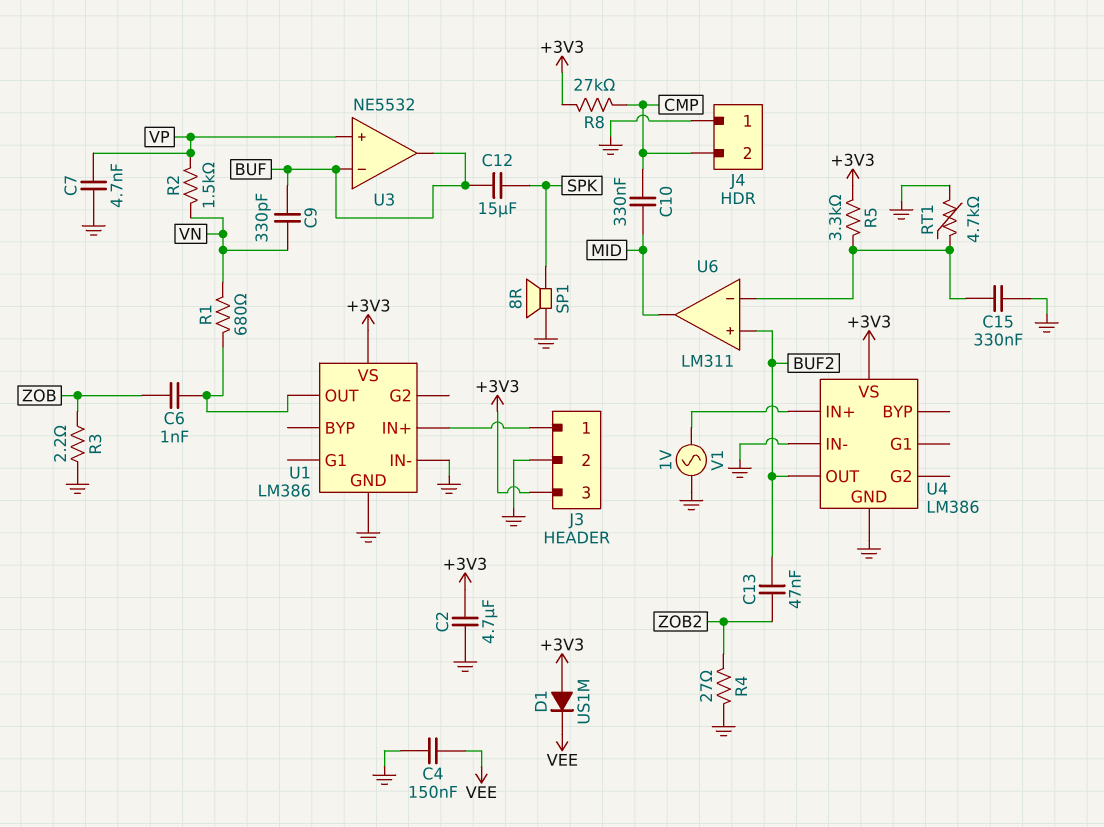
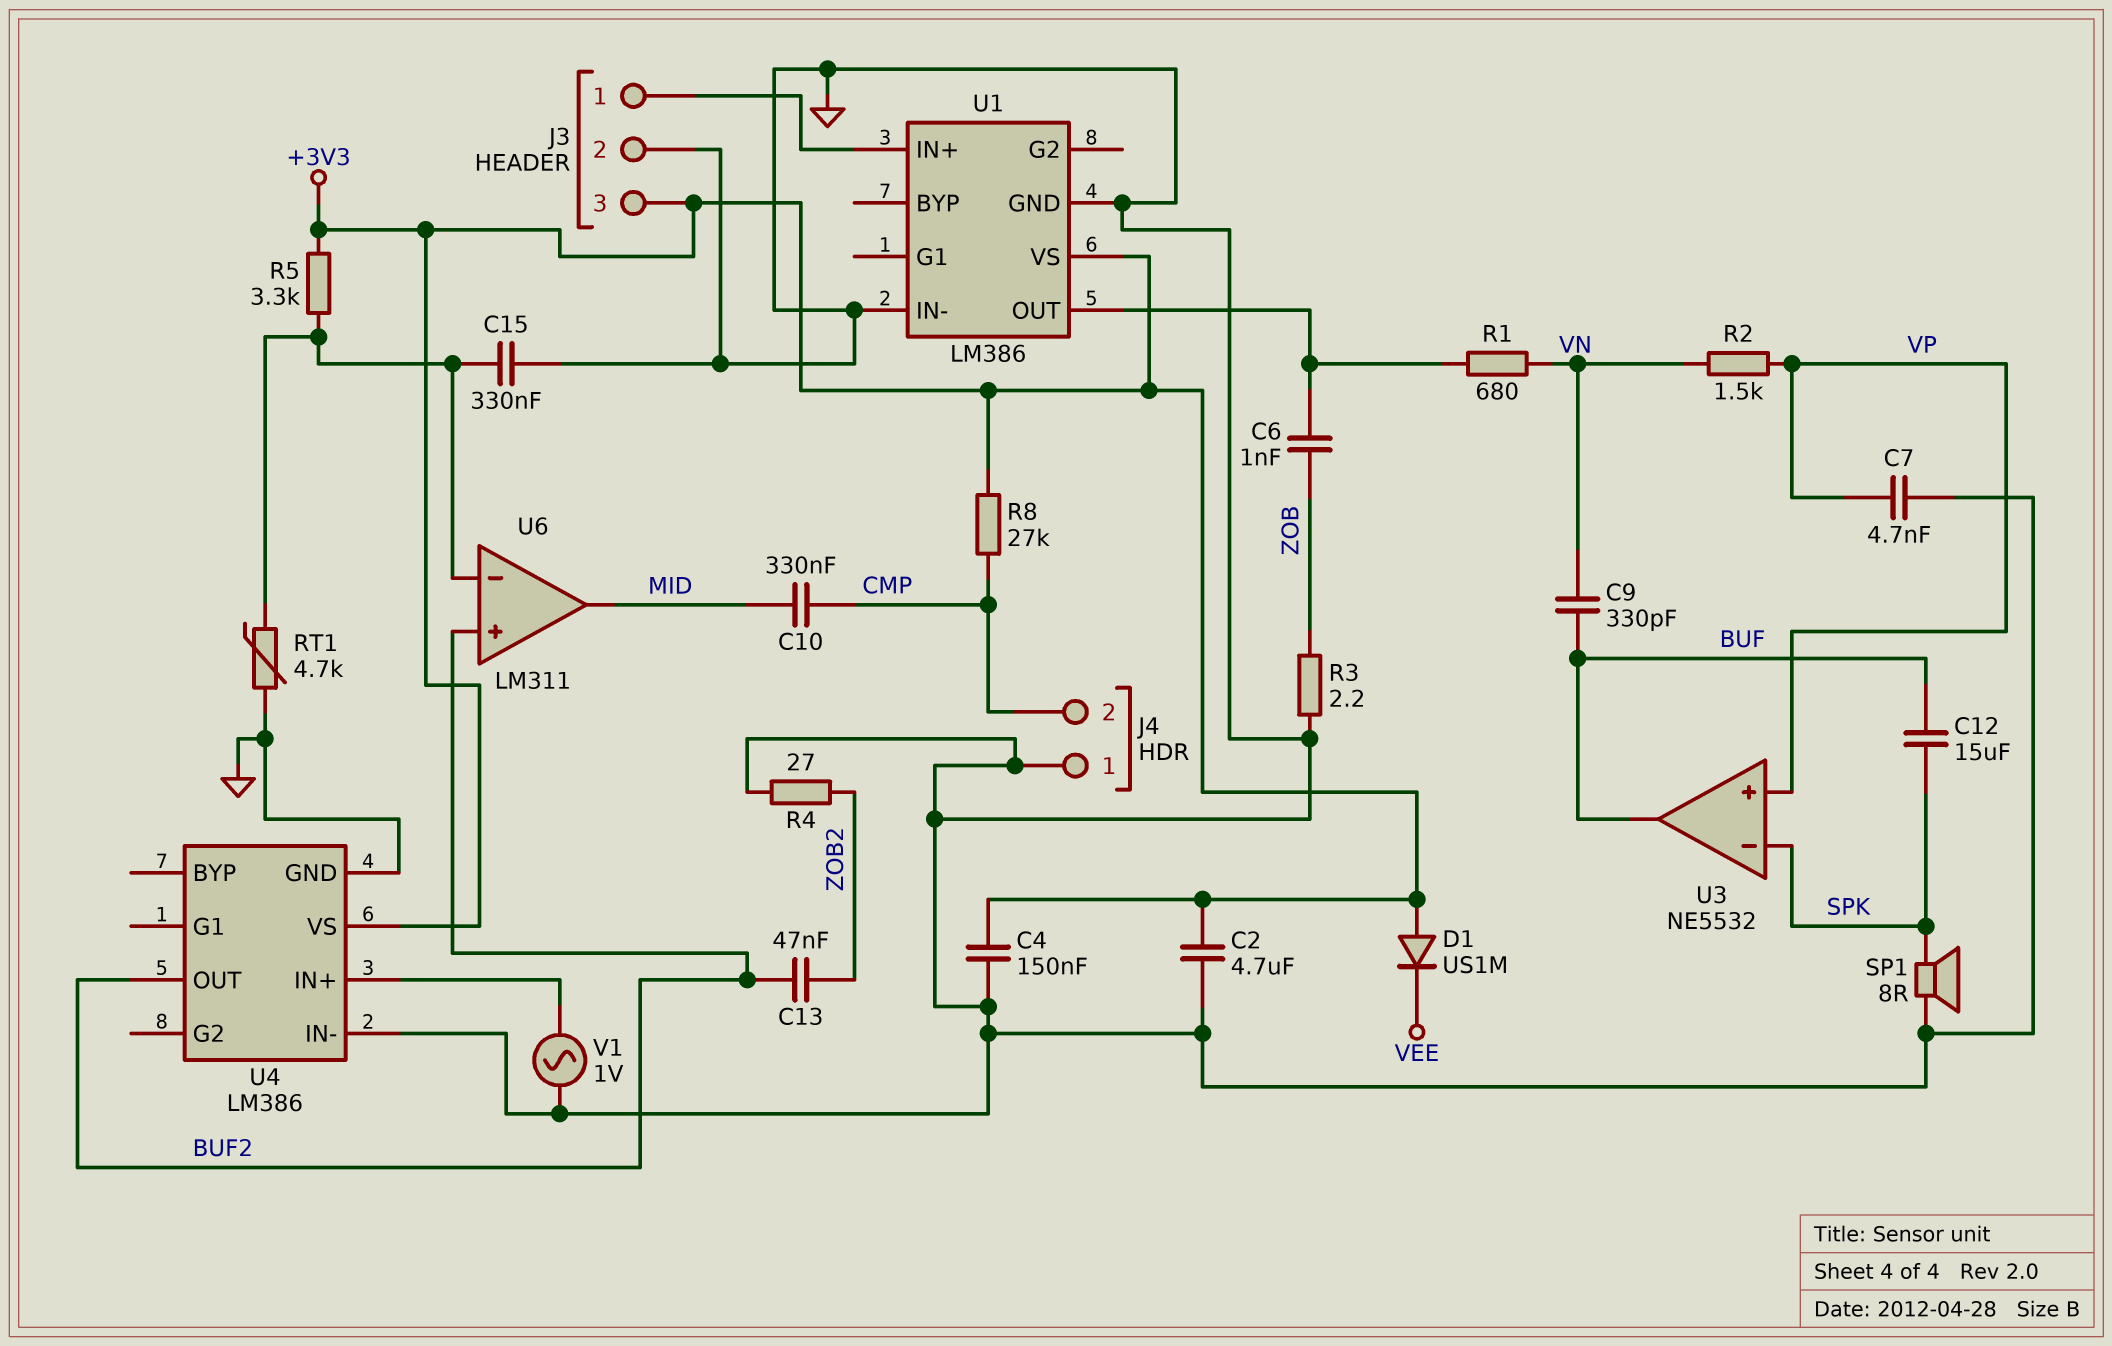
C4: 150nF (GND, VEE) -> 150nF (+3V3, GND)
U3 pin in-: BUF -> SPK

